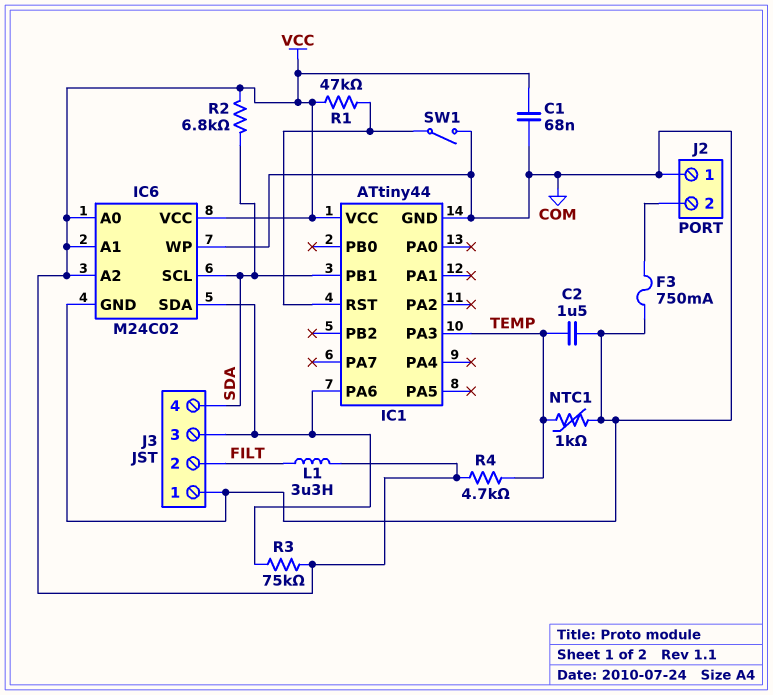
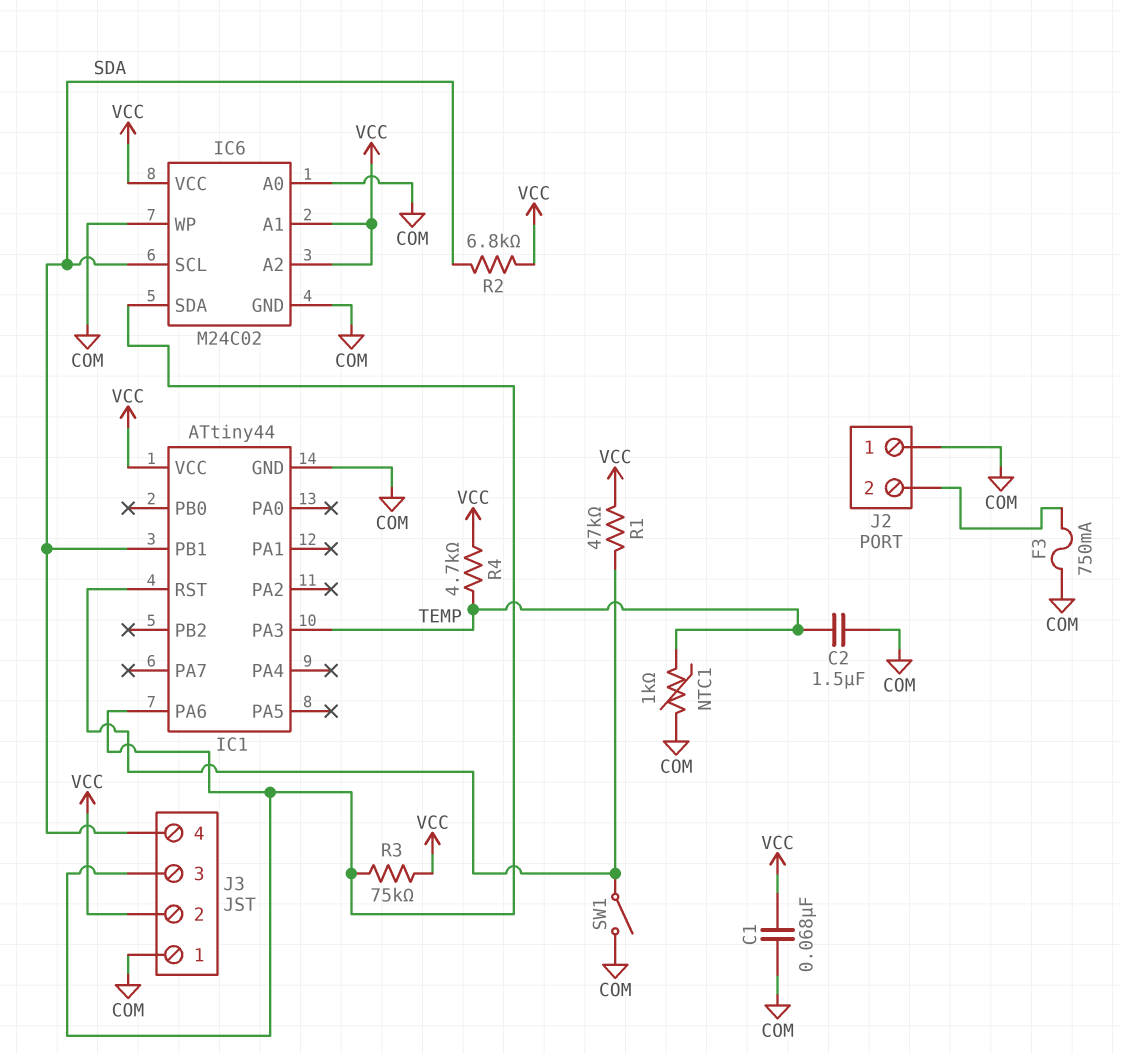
IC6 pin A0: VCC -> COM
J3 pin 2: FILT -> VCC
L1: 3.3uH (FILT, VCC) -> none

